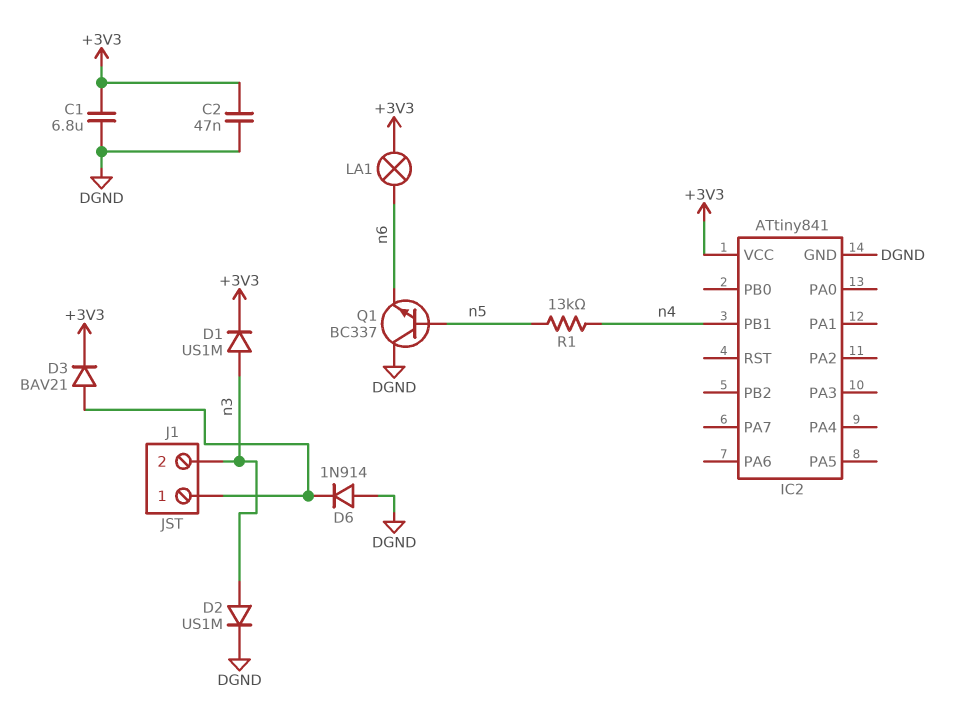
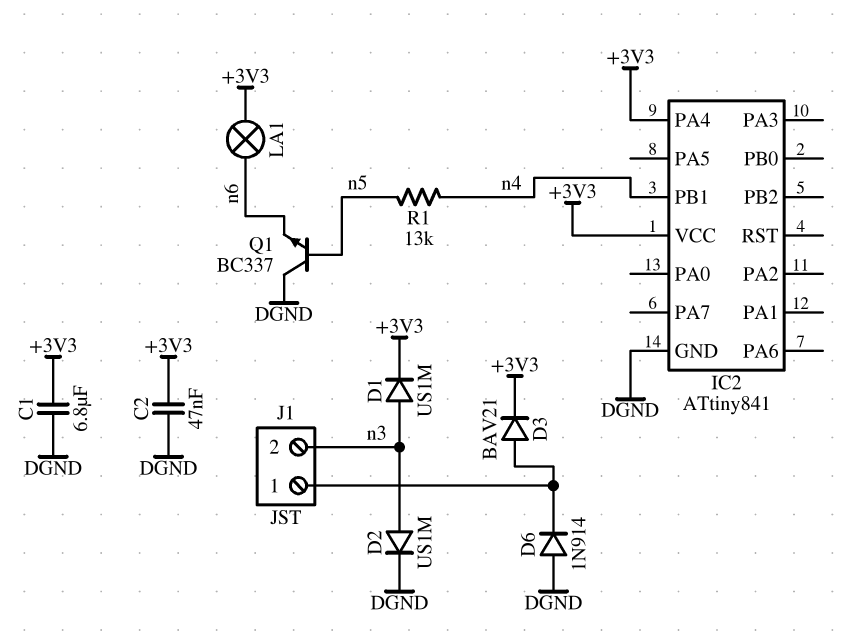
IC2 pin PA4: none -> +3V3

